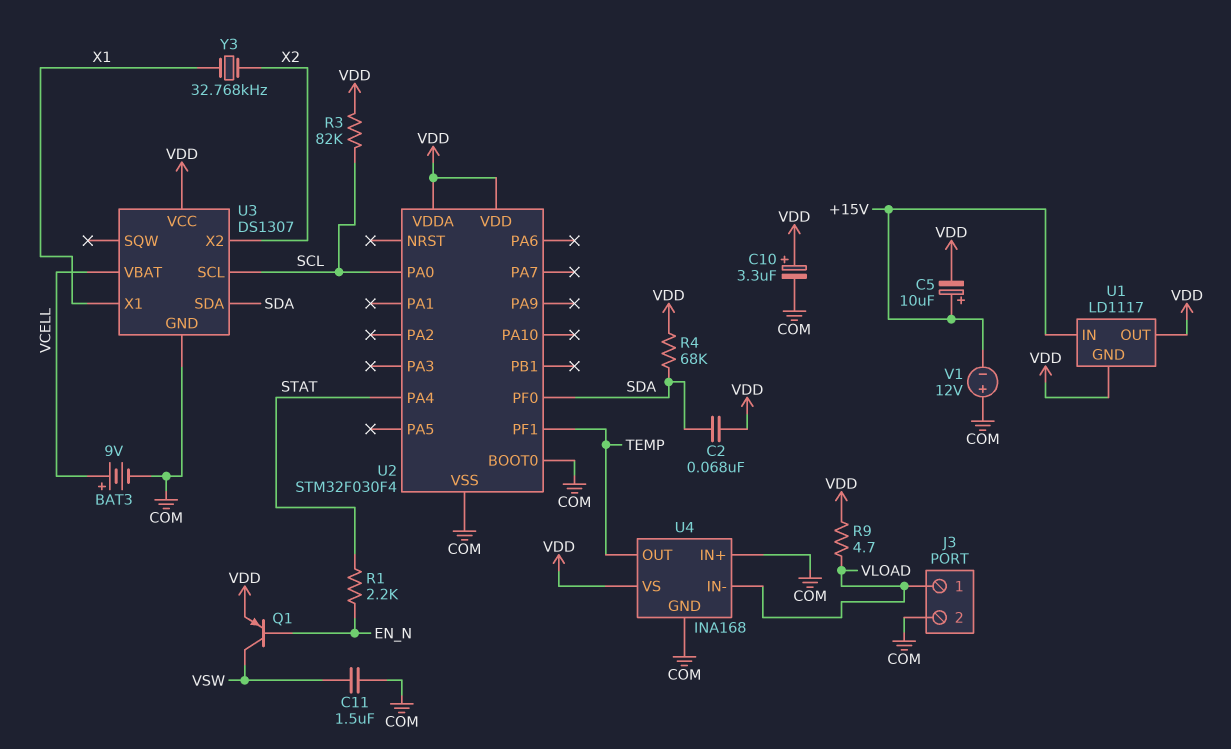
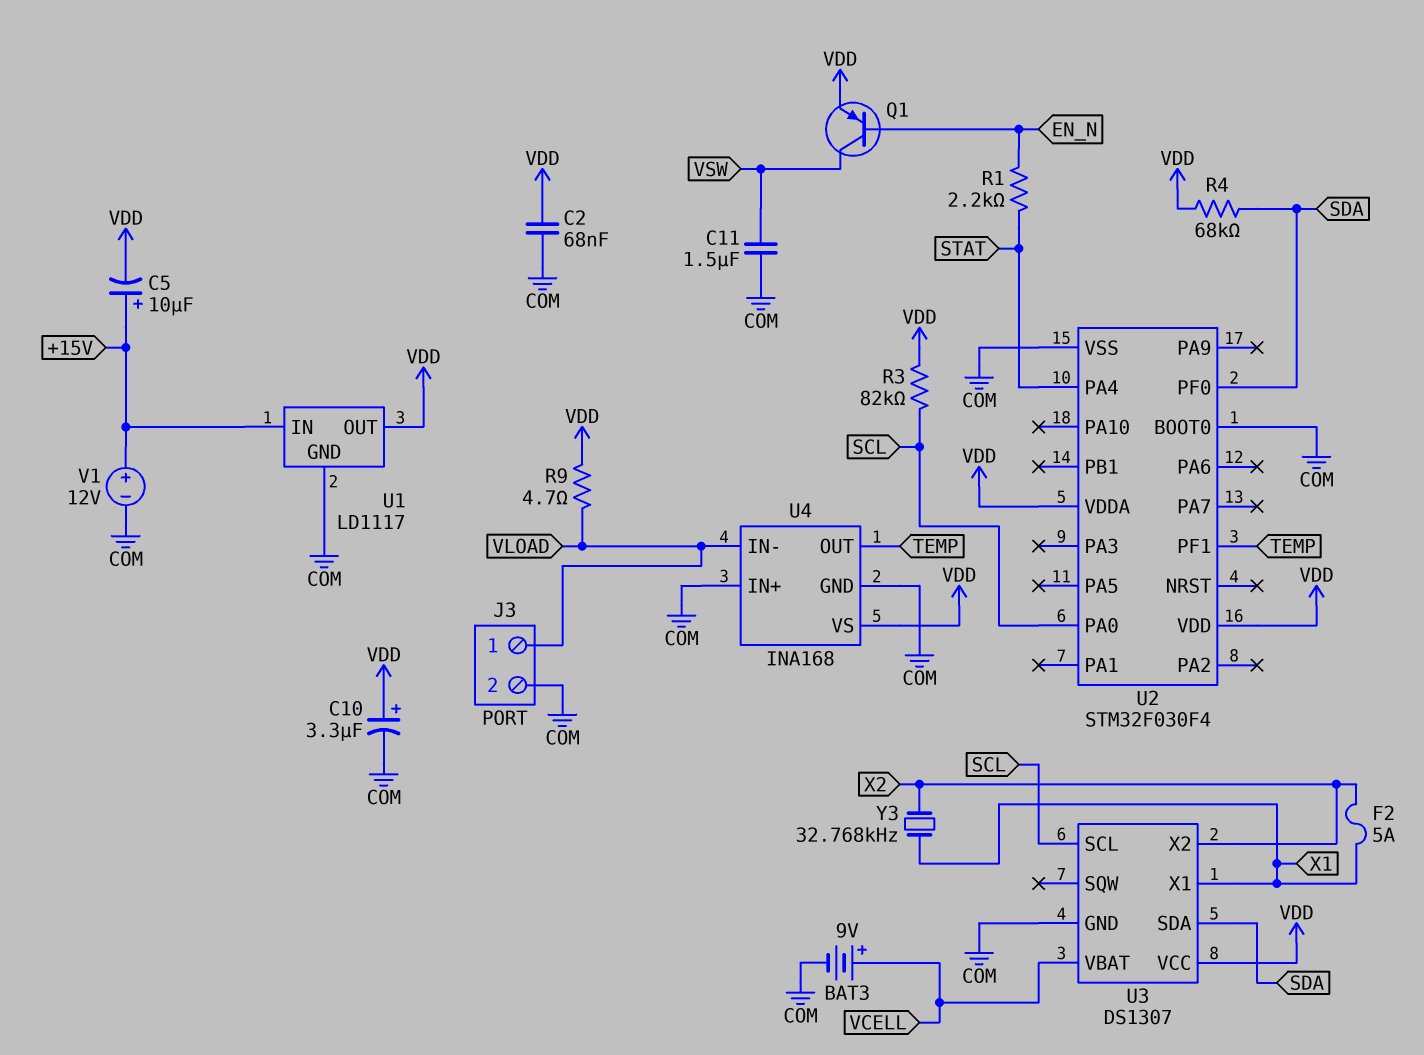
C2: 68nF (SDA, VDD) -> 68nF (COM, VDD)
F2: none -> 5A (X1, X2)
U1 pin GND: VDD -> COM
V1: 12V (plus COM, minus +15V) -> 12V (plus +15V, minus COM)

